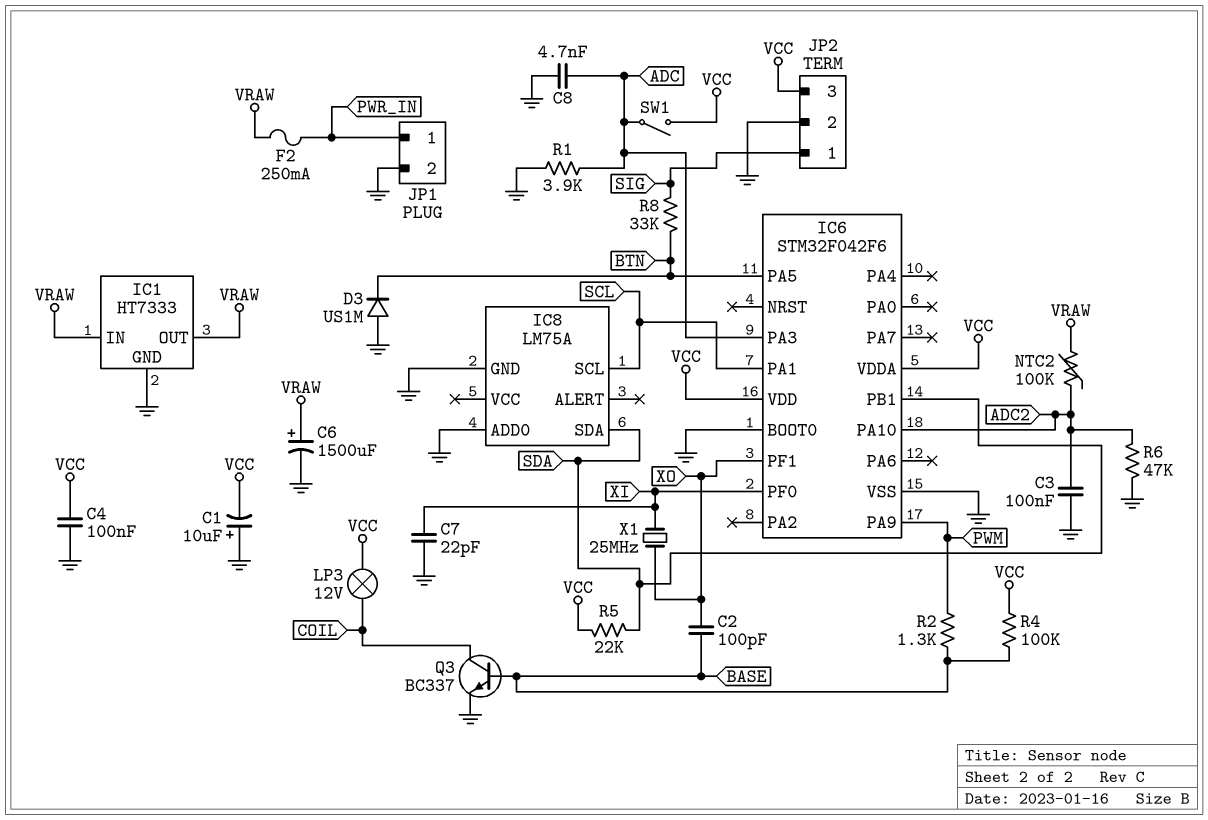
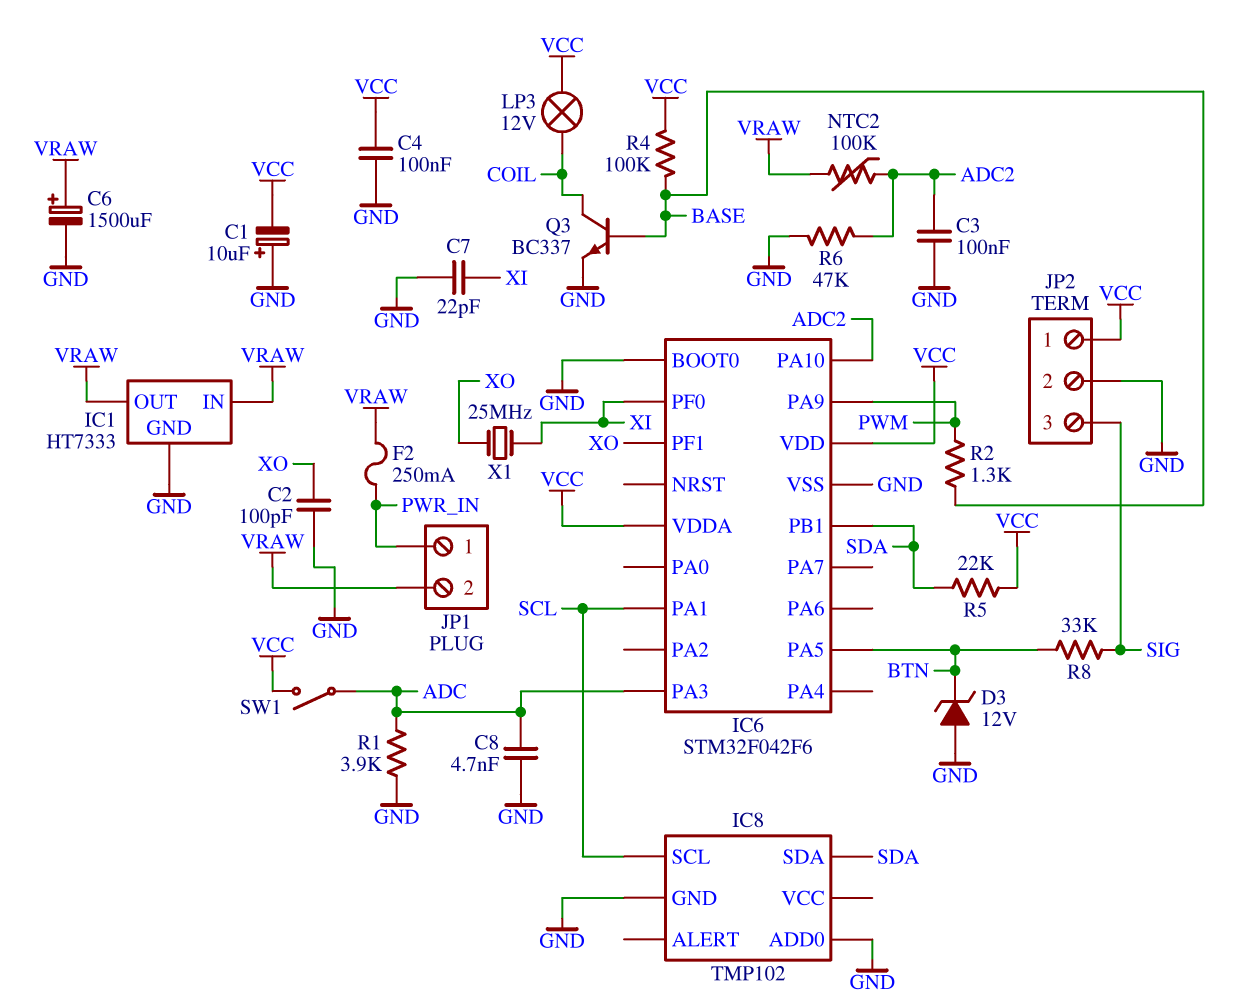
C2: 100pF (BASE, XO) -> 100pF (GND, XO)
D3: diode US1M (A GND, K BTN) -> zener 12V (A GND, K BTN)
IC8: LM75A -> TMP102
JP1 pin 2: GND -> VRAW
JP2 pin 1: SIG -> VCC
JP2 pin 3: VCC -> SIG

